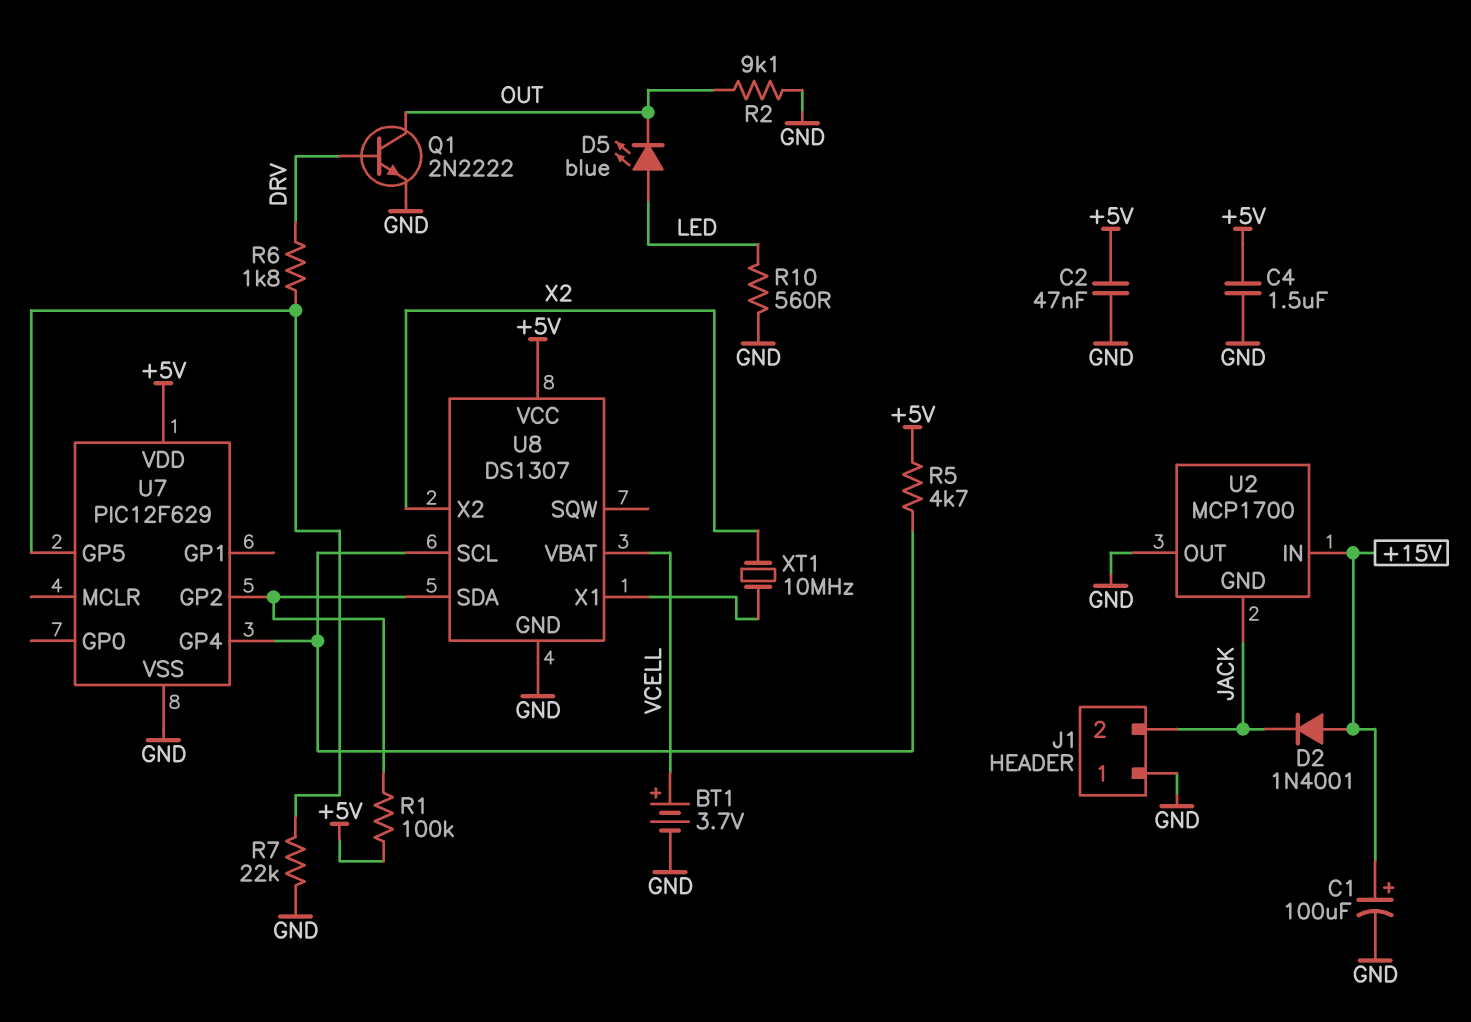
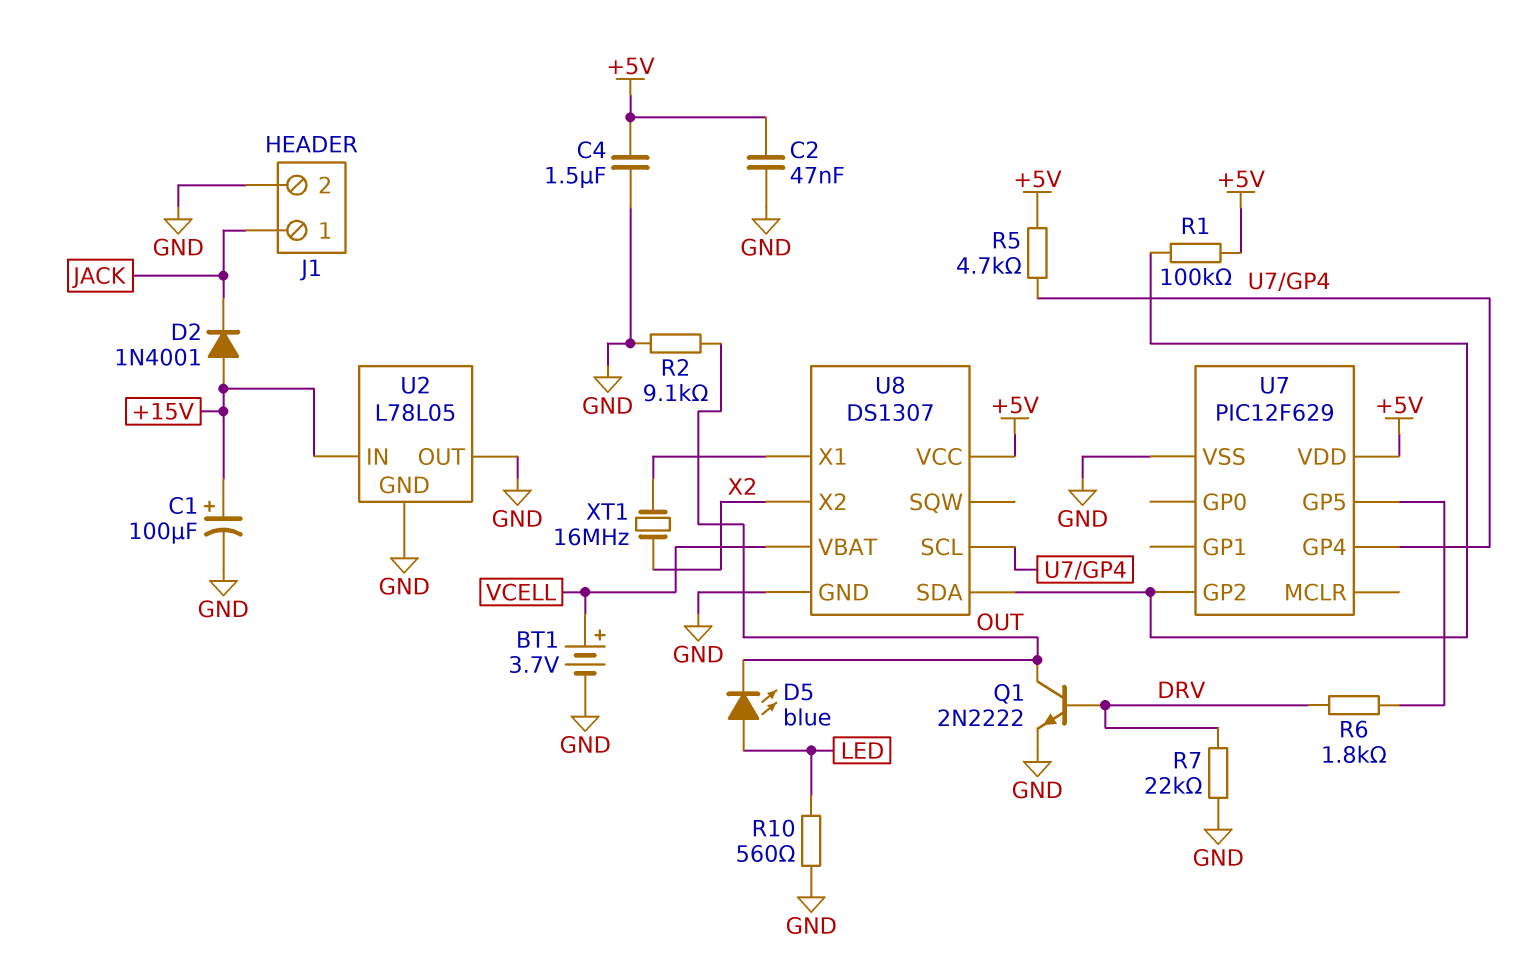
J1 pin 1: GND -> JACK
J1 pin 2: JACK -> GND
R7: 22k (GND, U7/GP5) -> 22k (DRV, GND)
U2: MCP1700 -> L78L05
U2 pin GND: JACK -> GND
XT1: 10MHz (U8/X1, X2) -> 16MHz (U8/X1, X2)

